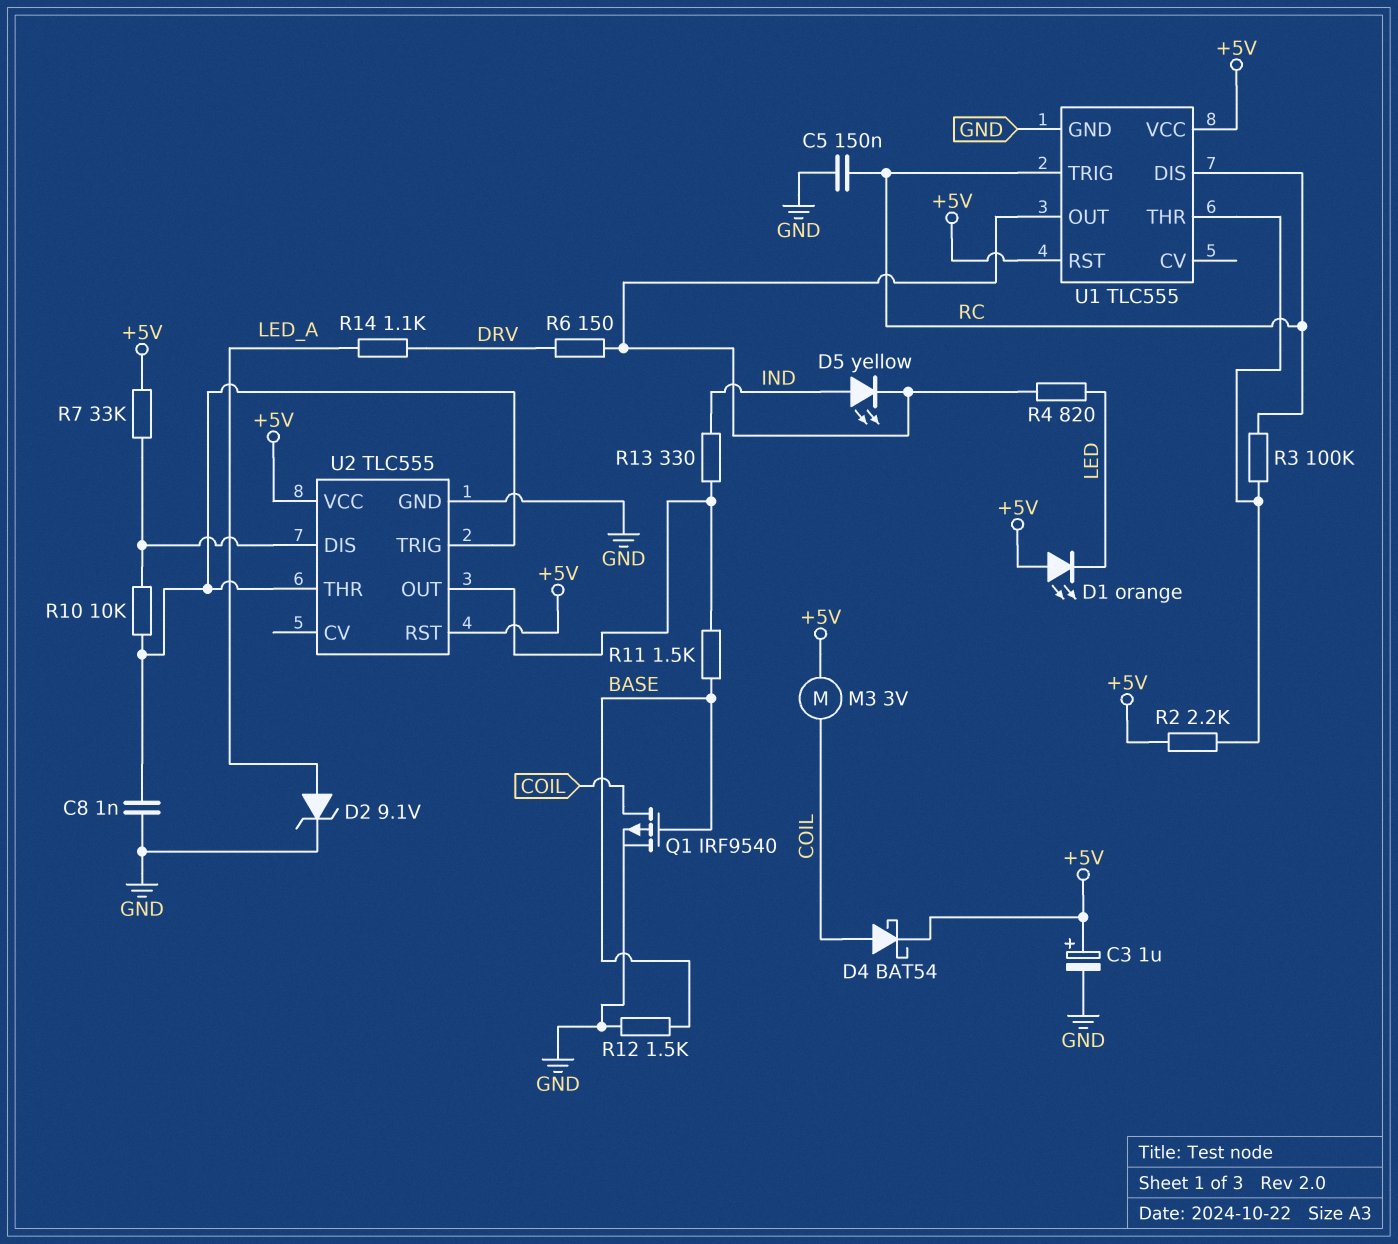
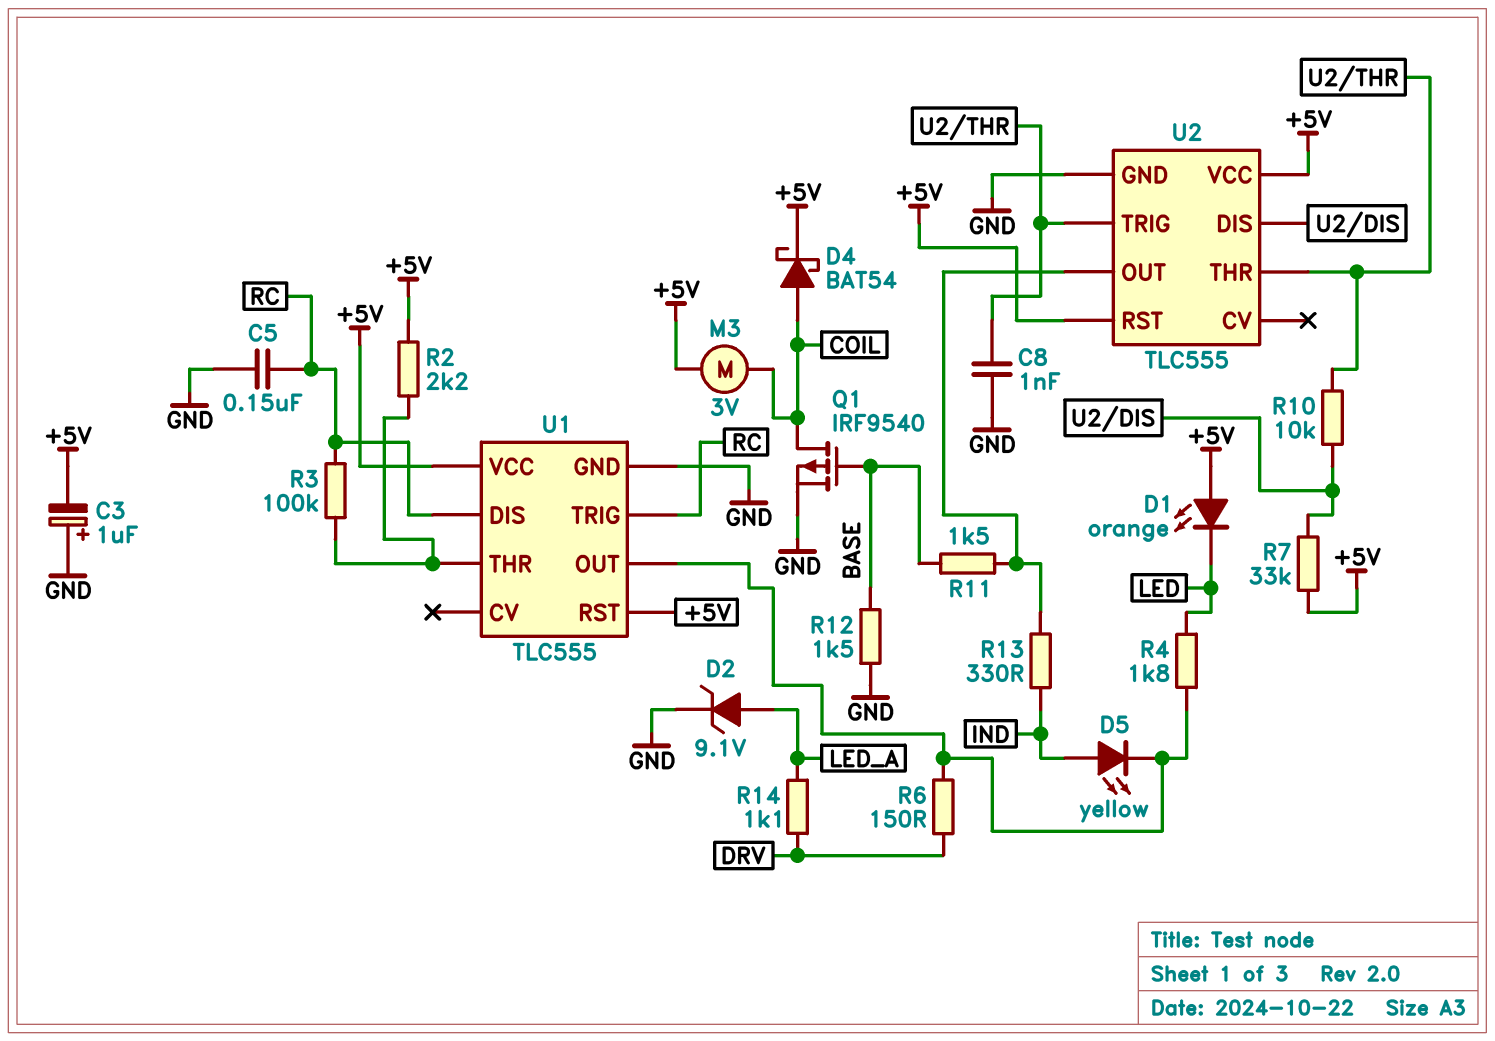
C3: 1uF (plus +5V, minus GND) -> 1uF (plus GND, minus +5V)
R4: 820 (LED, U1/OUT) -> 1.8k (LED, U1/OUT)

